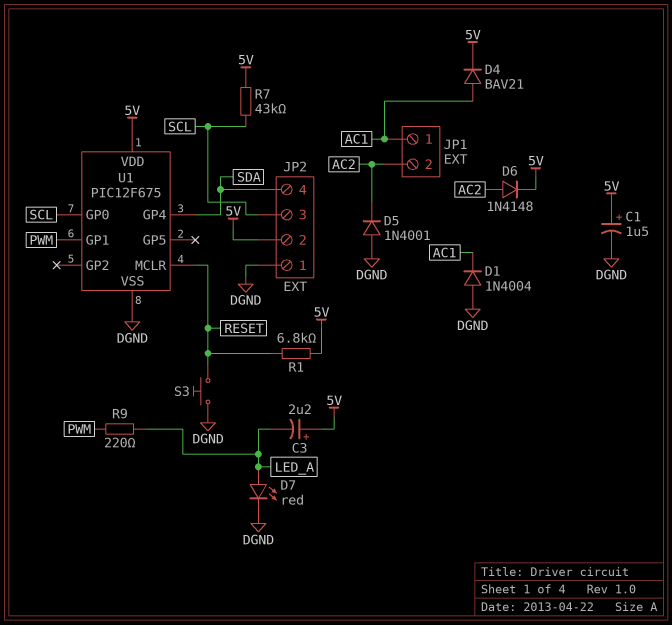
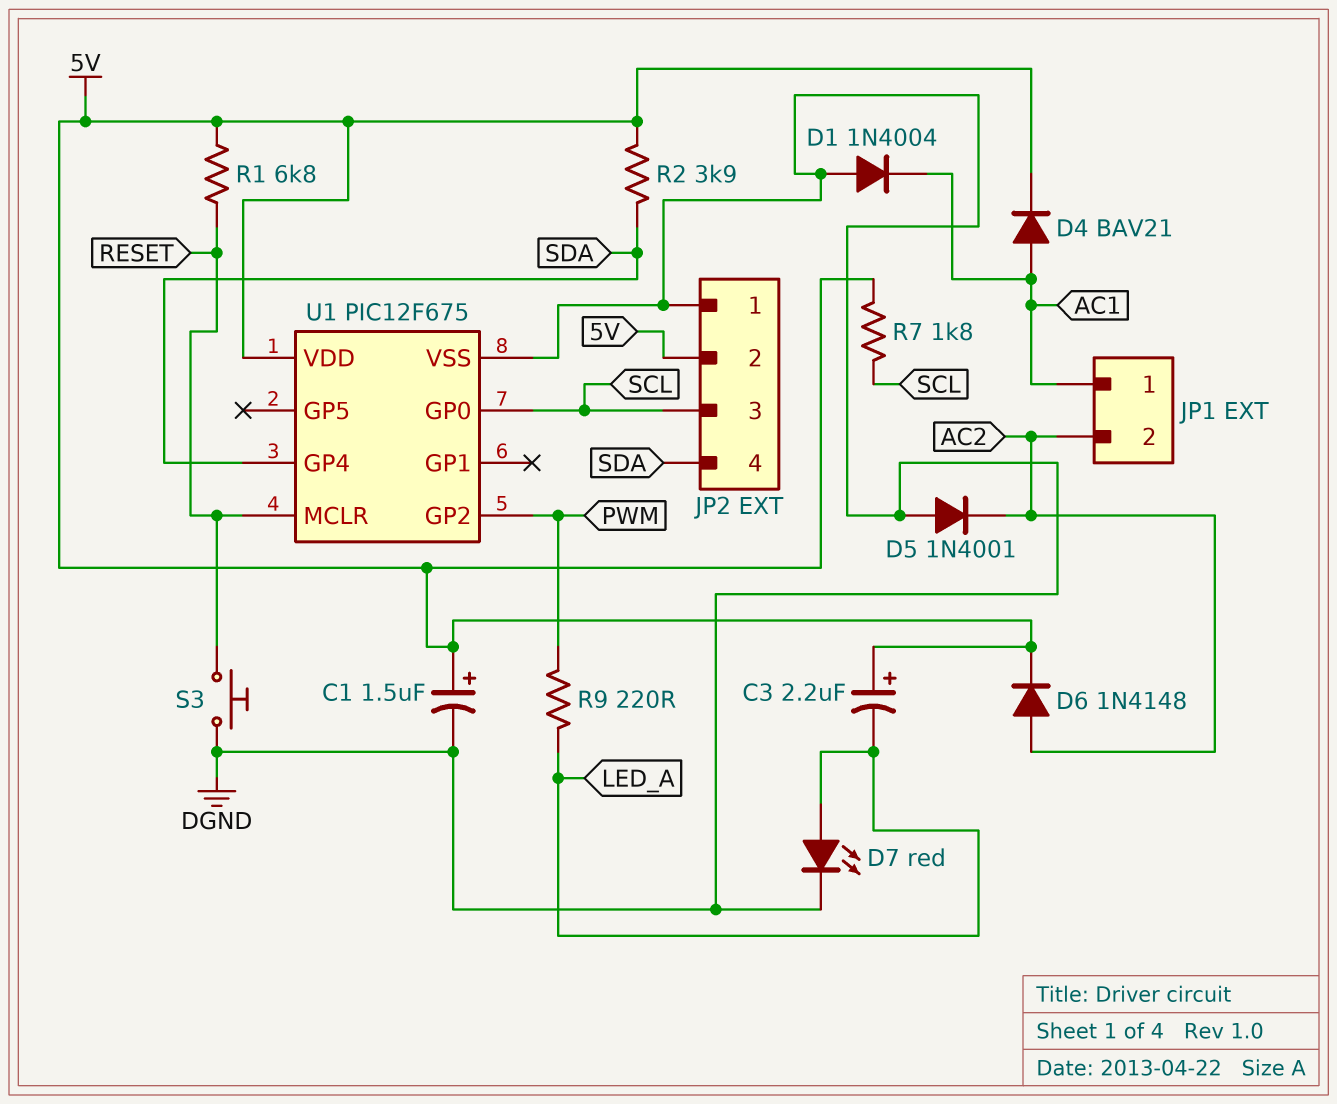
R2: none -> 3.9k (5V, SDA)
R7: 43k (5V, SCL) -> 1.8k (5V, SCL)
U1 pin GP1: PWM -> none
U1 pin GP2: none -> PWM

